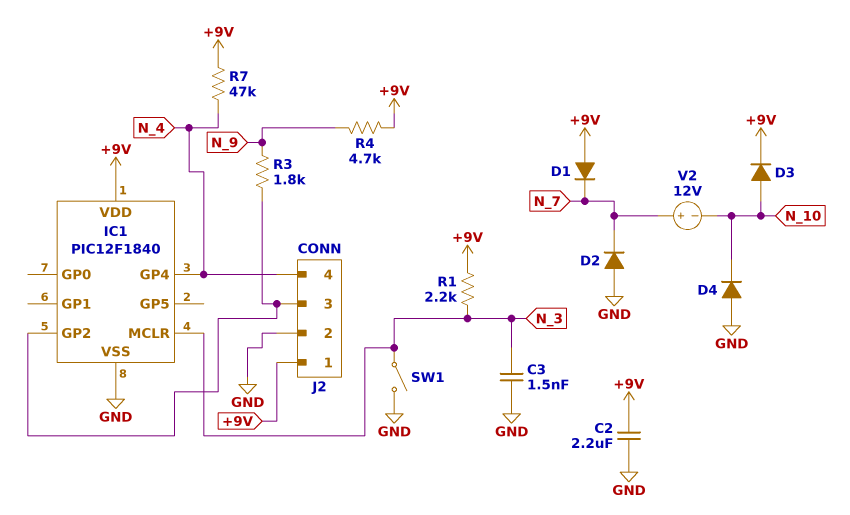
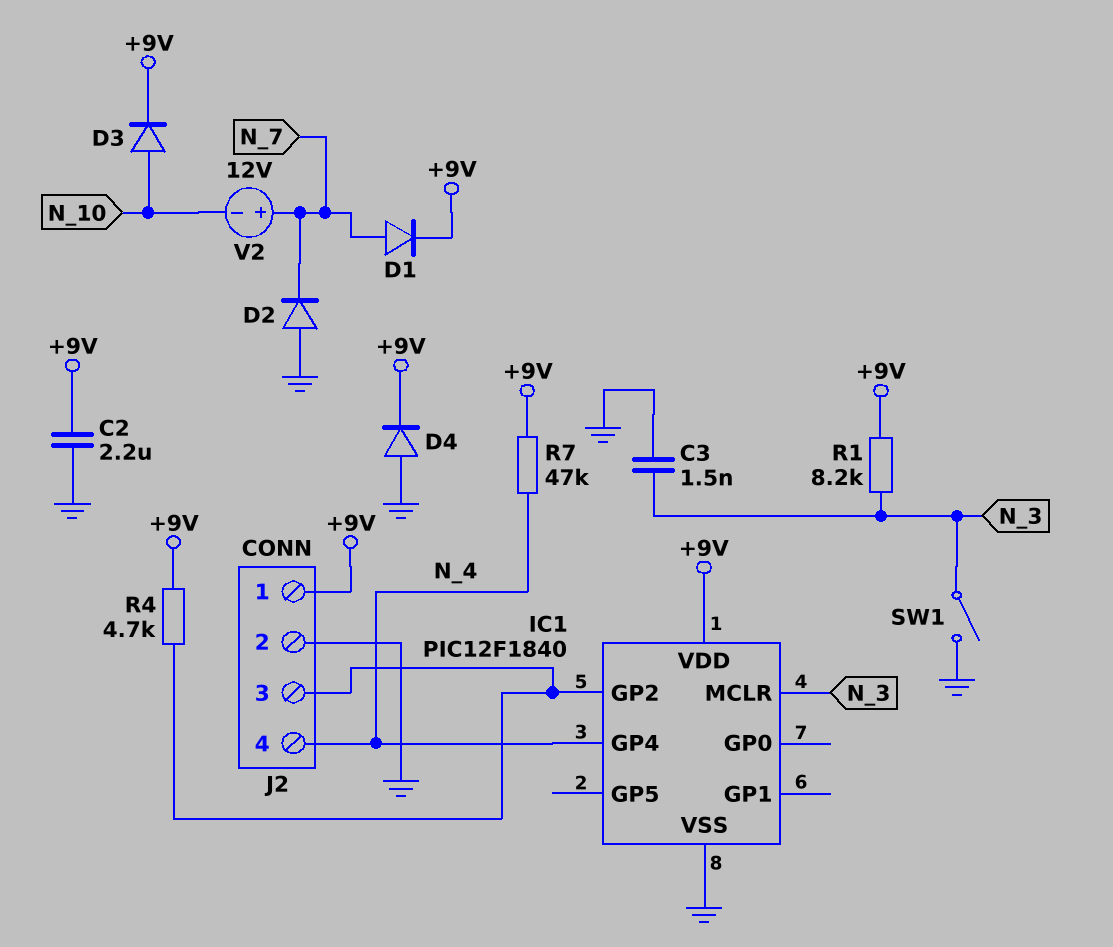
D1: diode (A +9V, K N_7) -> diode (A N_7, K +9V)
D4: diode (A GND, K N_10) -> diode (A GND, K +9V)
R1: 2.2k (+9V, N_3) -> 8.2k (+9V, N_3)
R3: 1.8k (IC1/GP2, N_9) -> none
R4: 4.7k (+9V, N_9) -> 4.7k (+9V, IC1/GP2)

